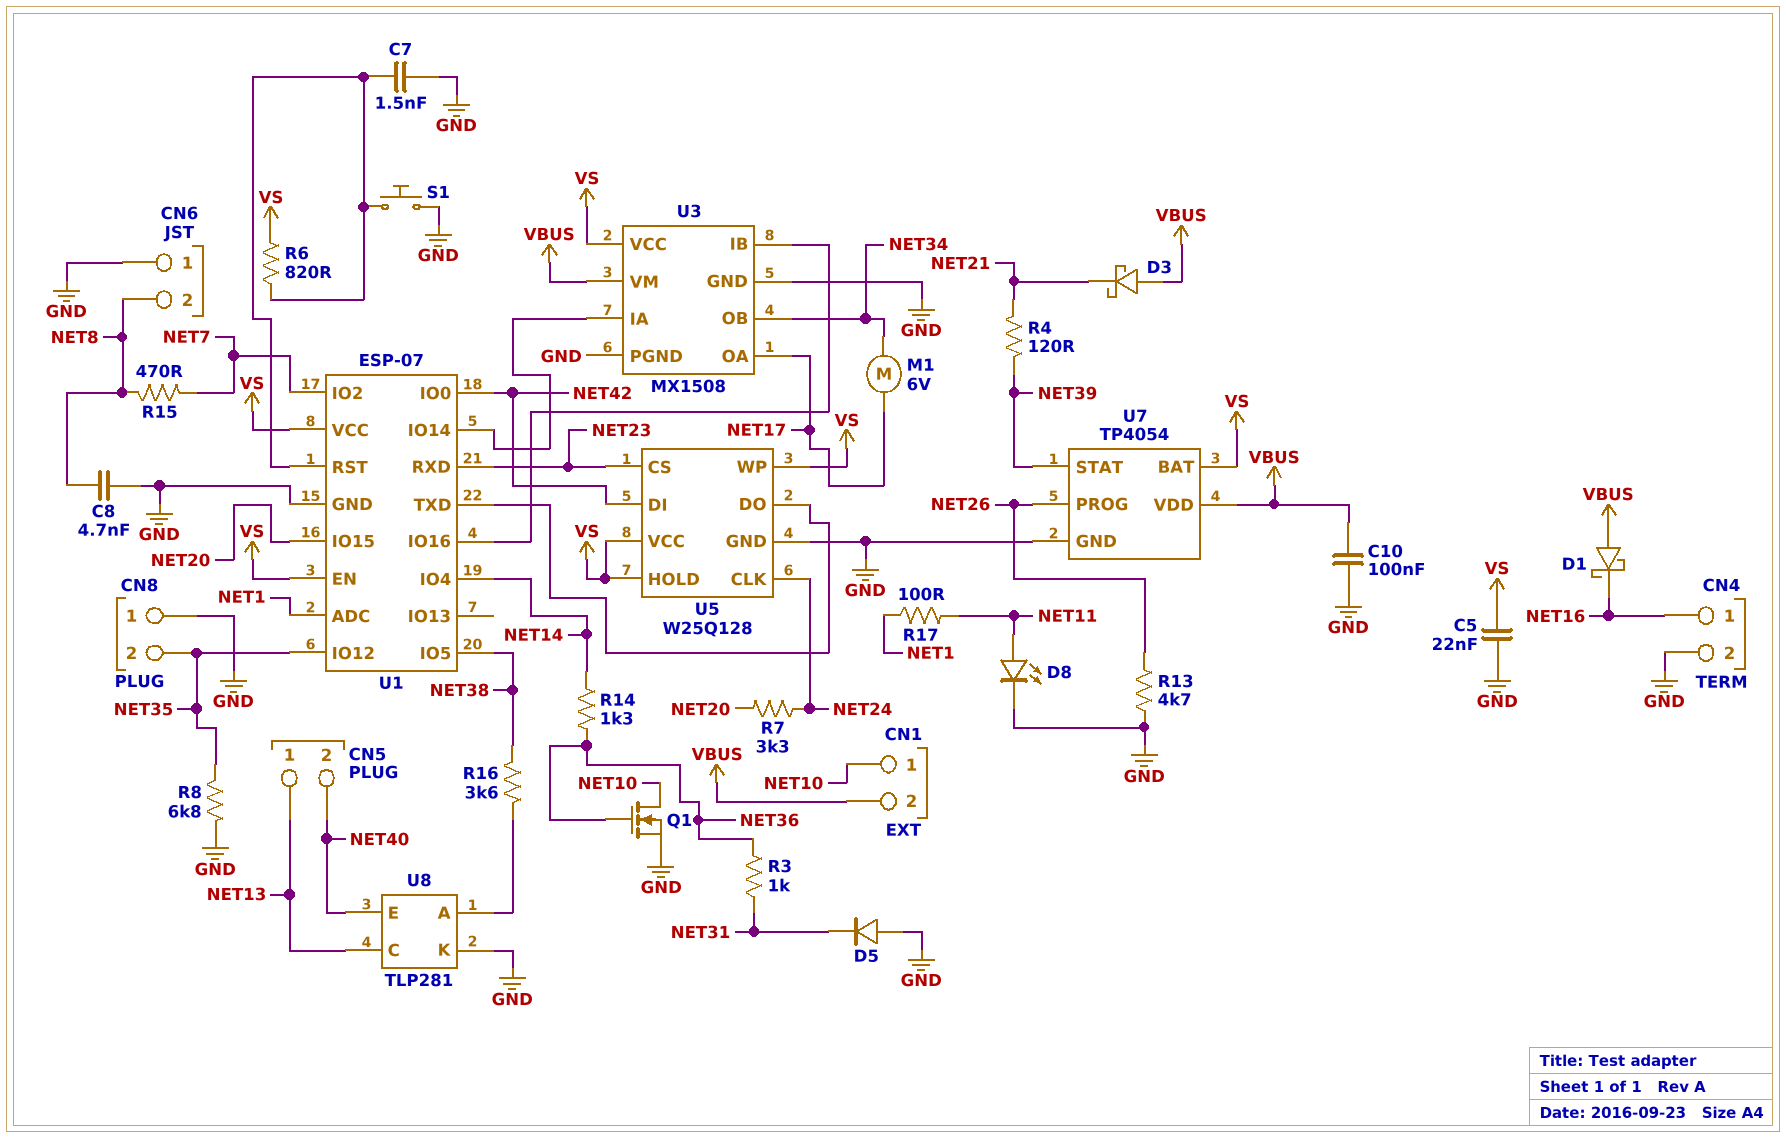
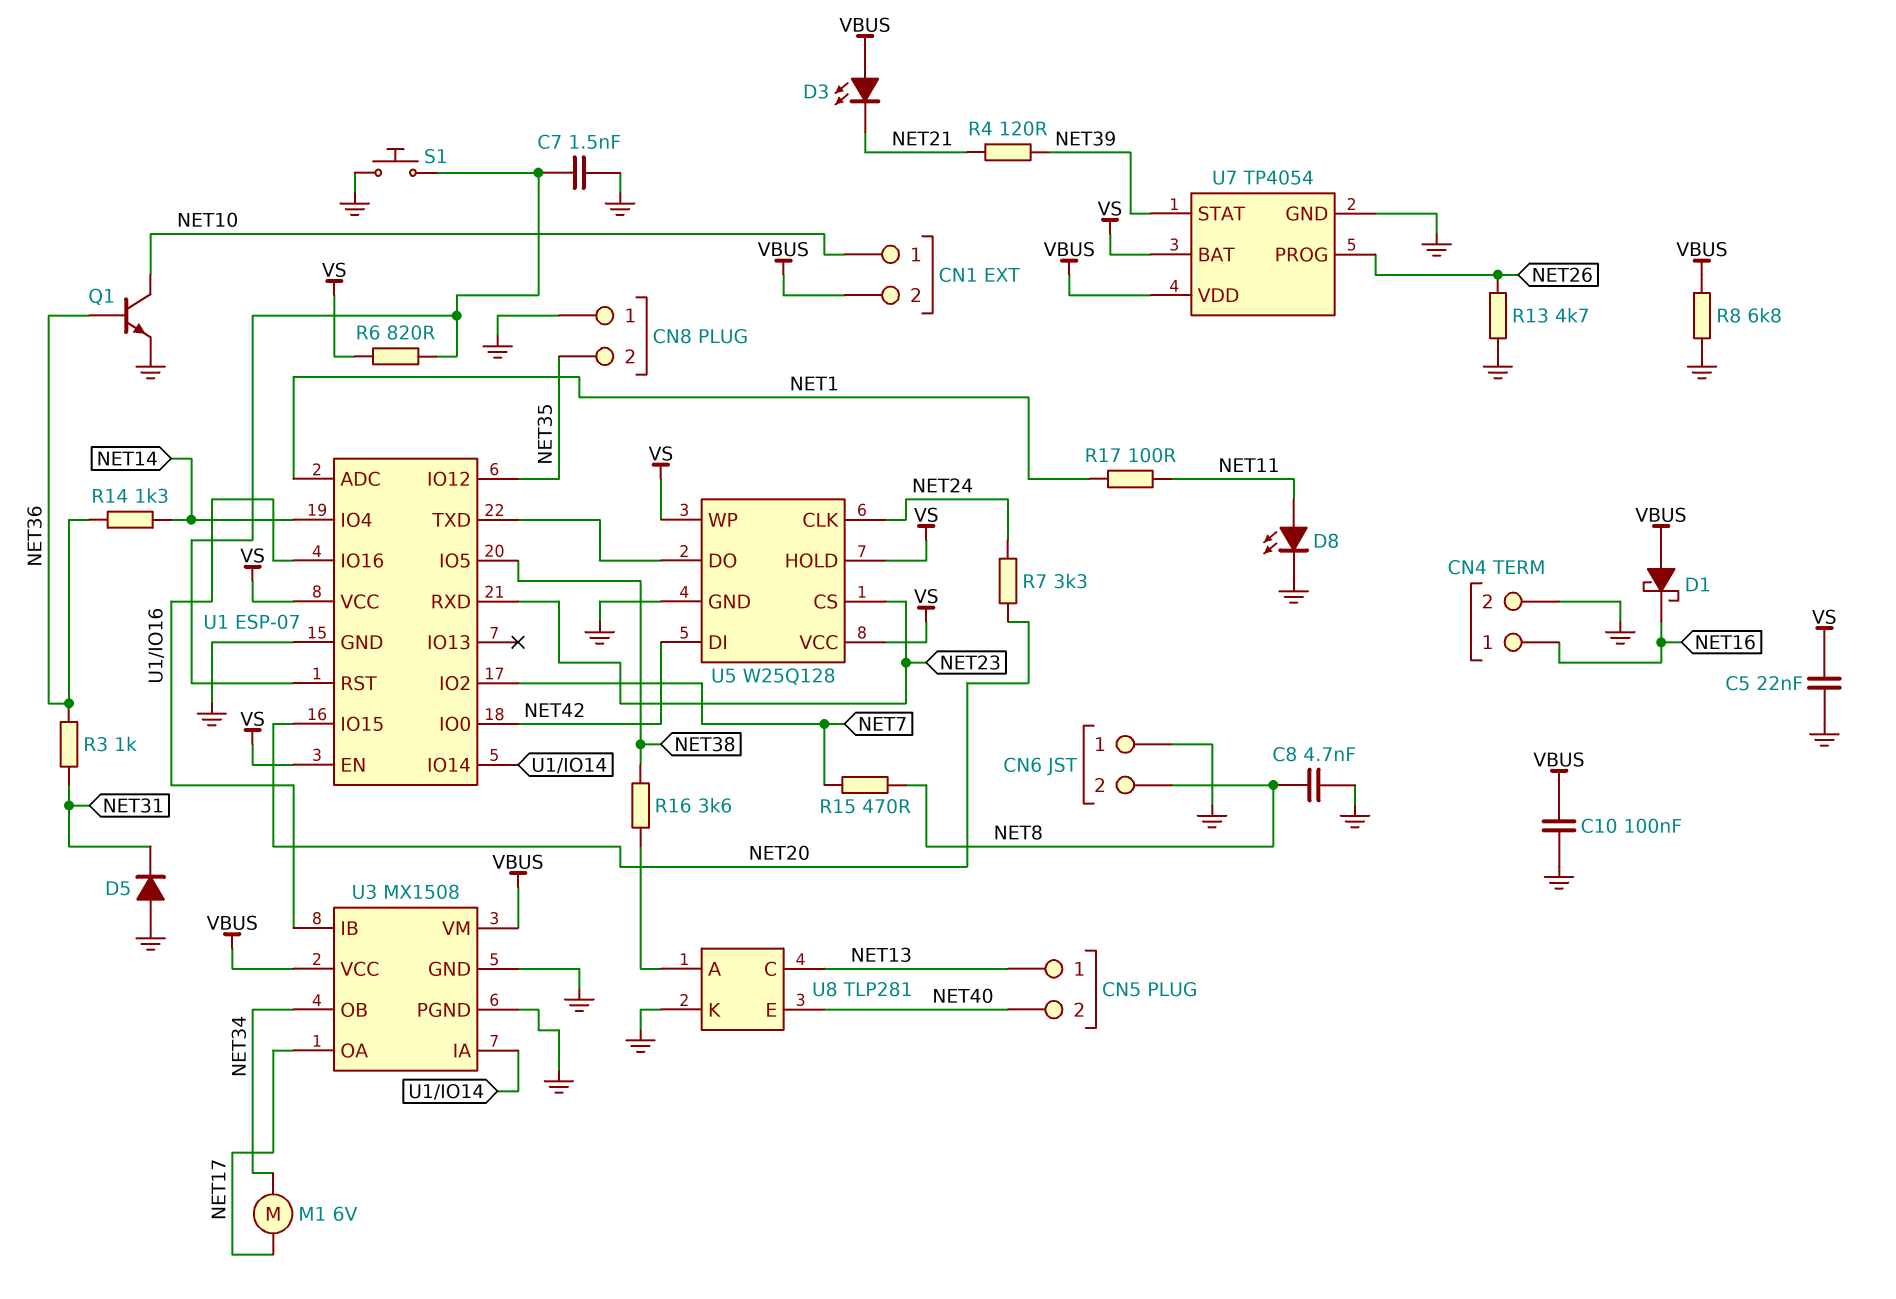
D3: schottky (A VBUS, K NET21) -> LED (A VBUS, K NET21)
Q1: NMOS (G NET36, D NET10, S GND) -> NPN (B NET36, C NET10, E GND)
R8: 6.8k (GND, NET35) -> 6.8k (GND, VBUS)
U3 pin VCC: VS -> VBUS

